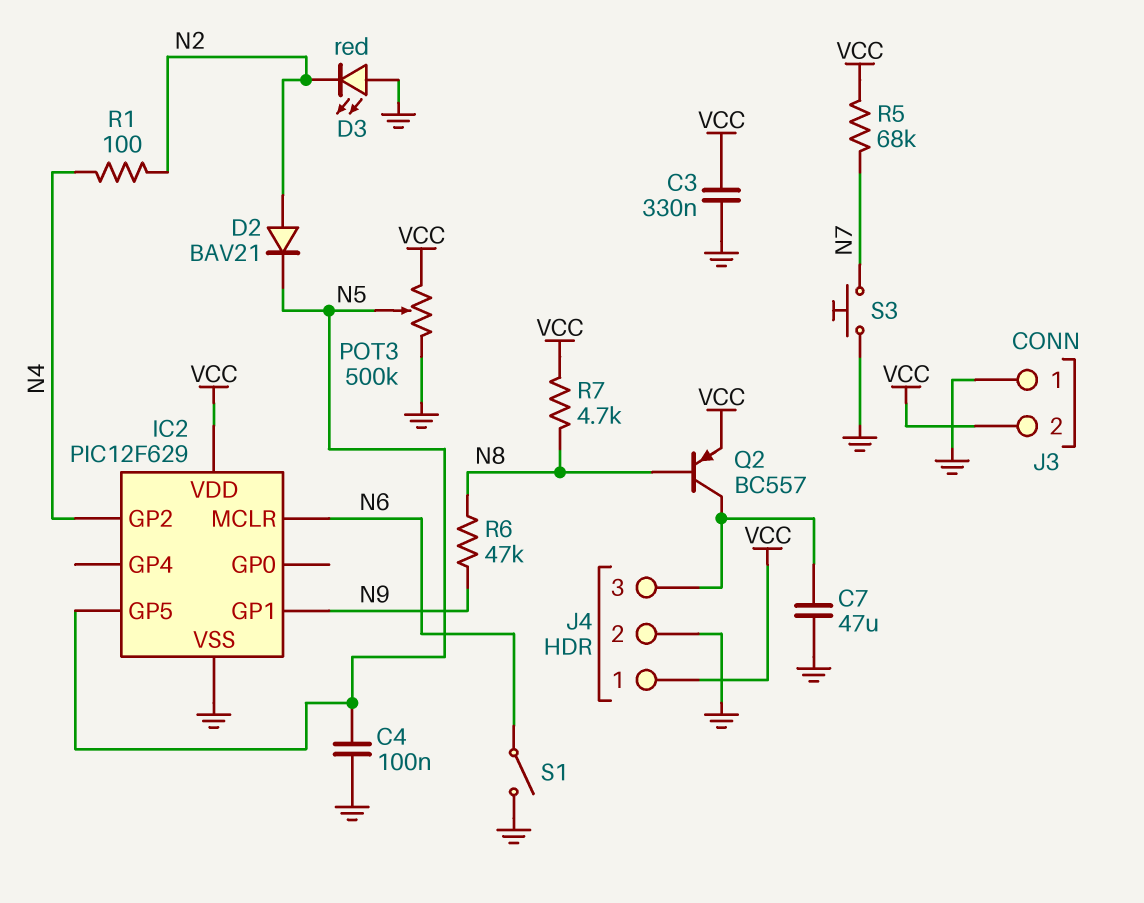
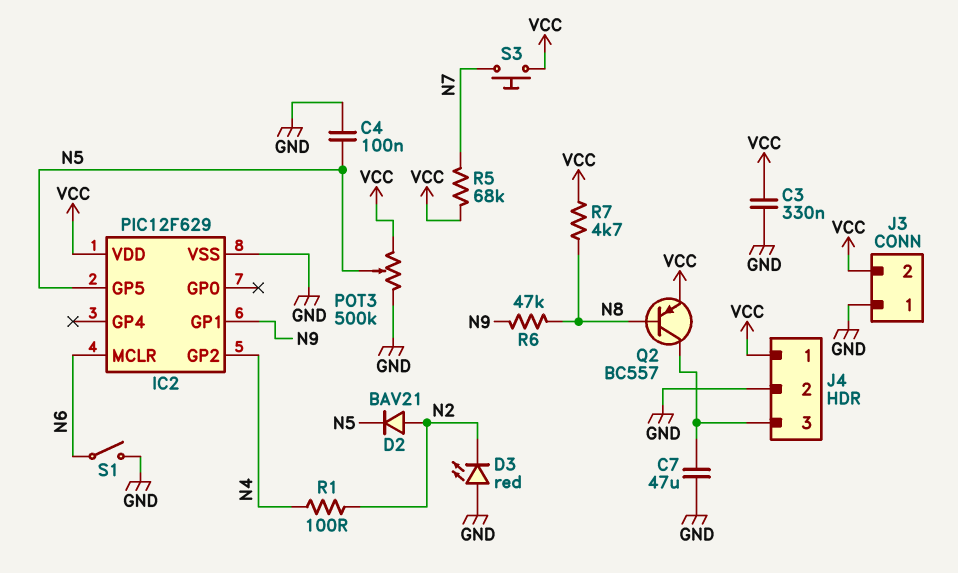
S3: button (GND, N7) -> button (N7, VCC)

